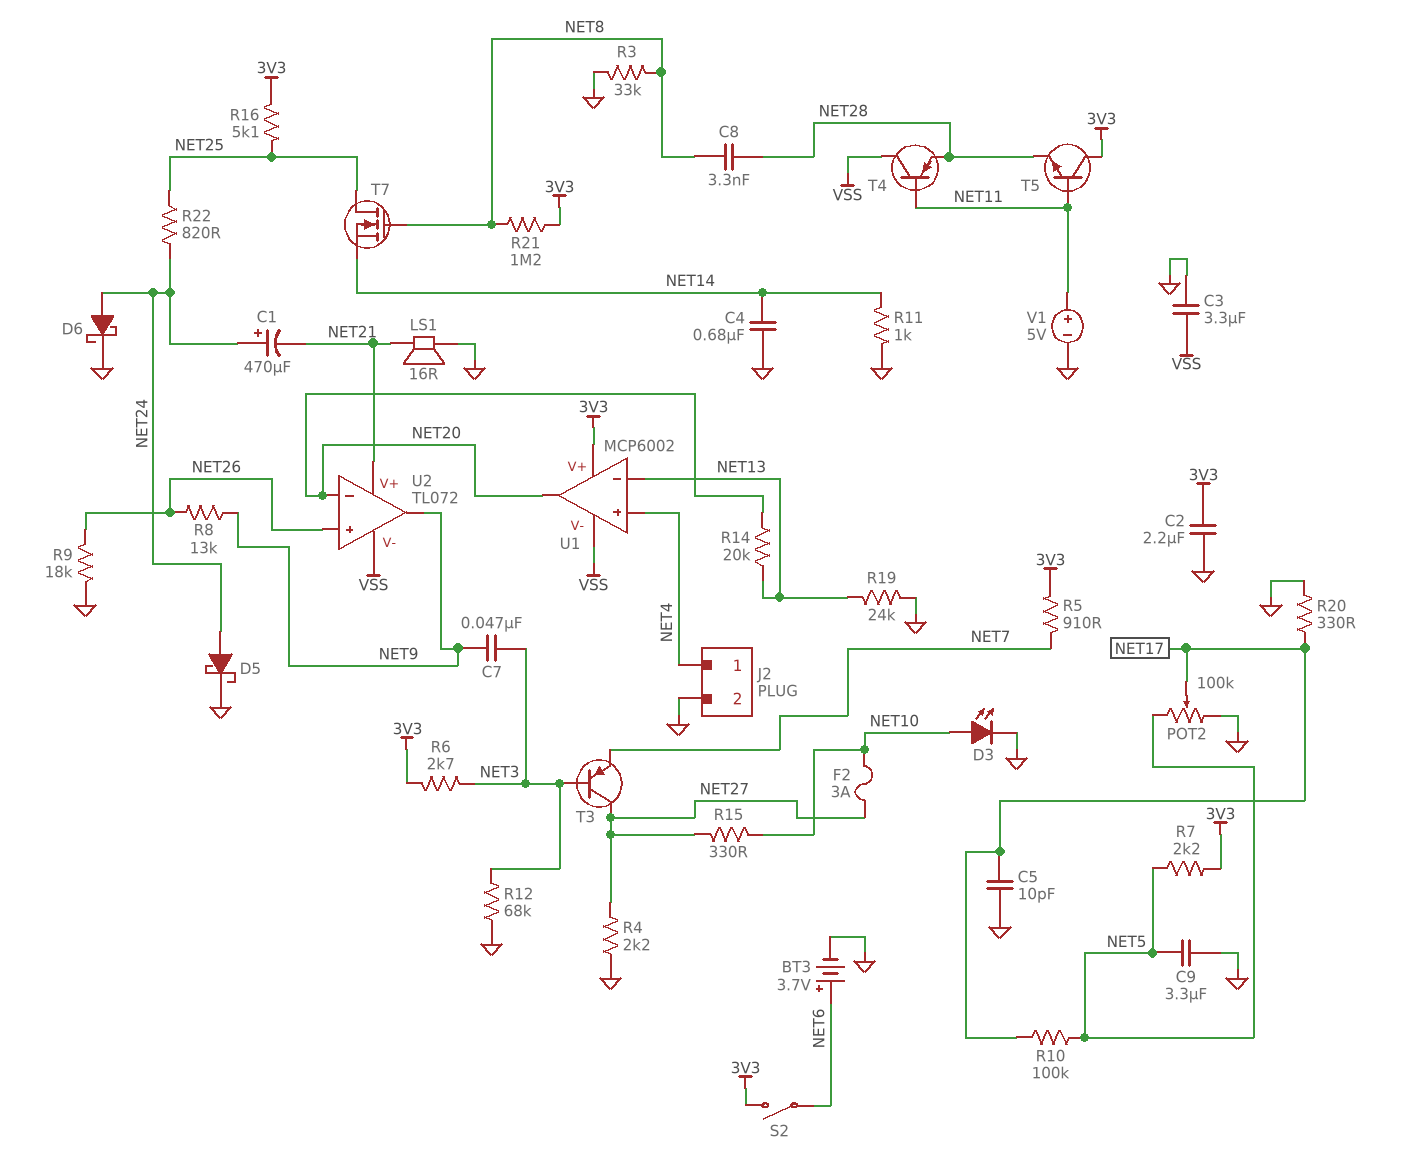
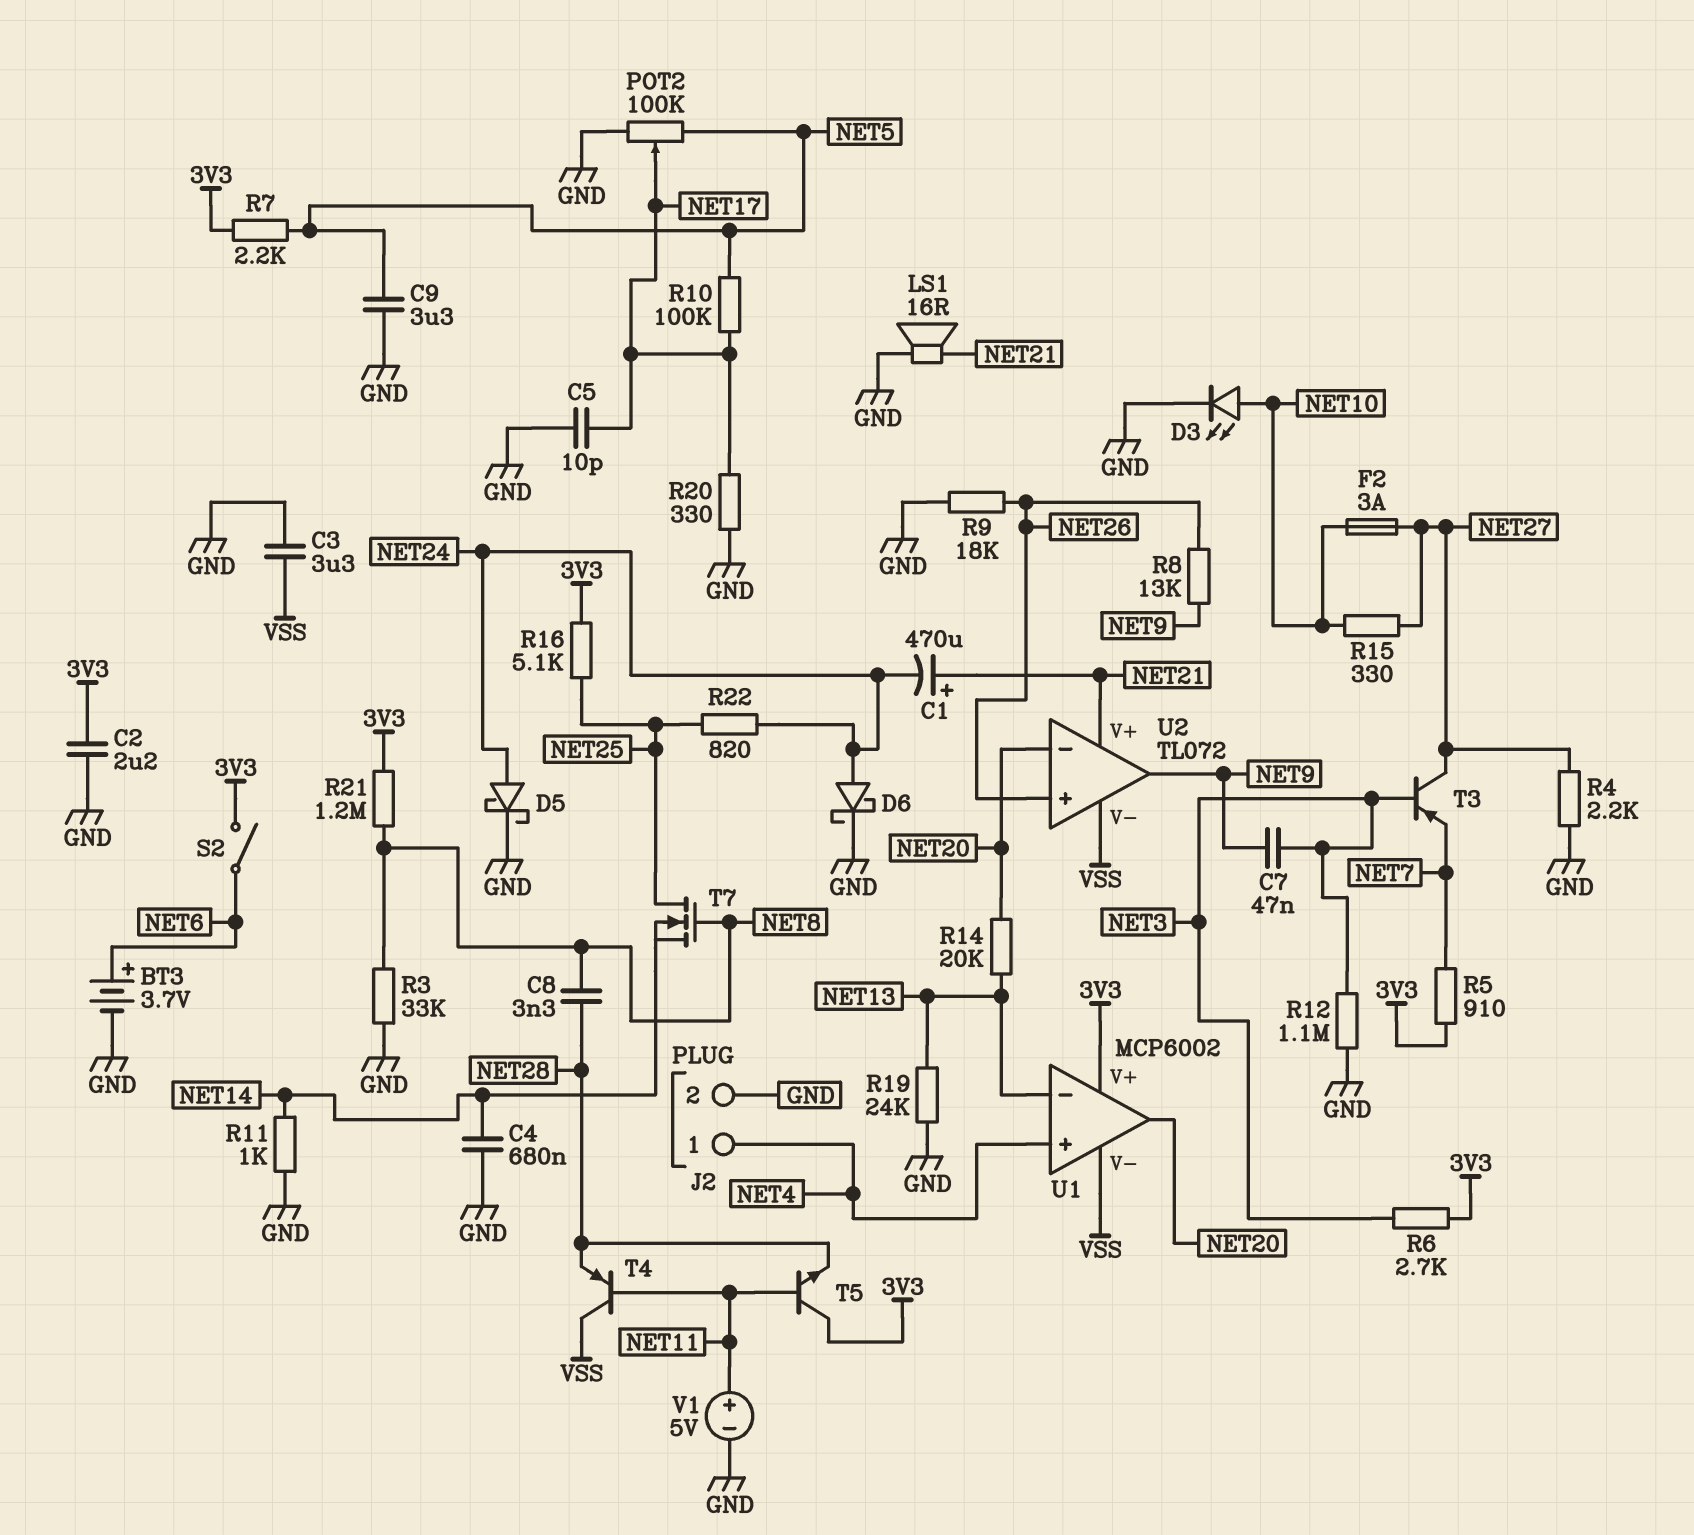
C1: 470uF (plus NET24, minus NET21) -> 470uF (plus NET21, minus NET24)
R12: 68k (GND, NET3) -> 1.1M (GND, NET3)

